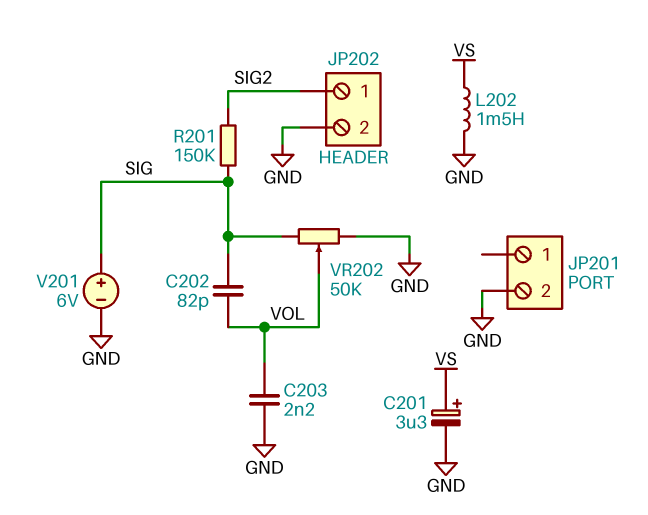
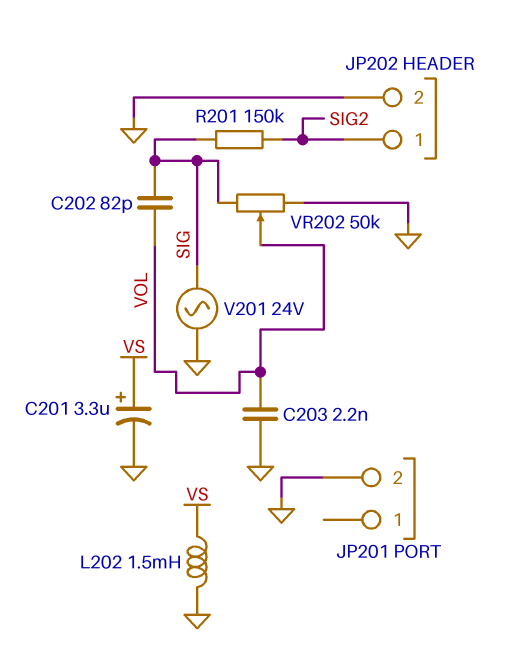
V201: 6V (plus SIG, minus GND) -> AC 24V (GND, SIG)

